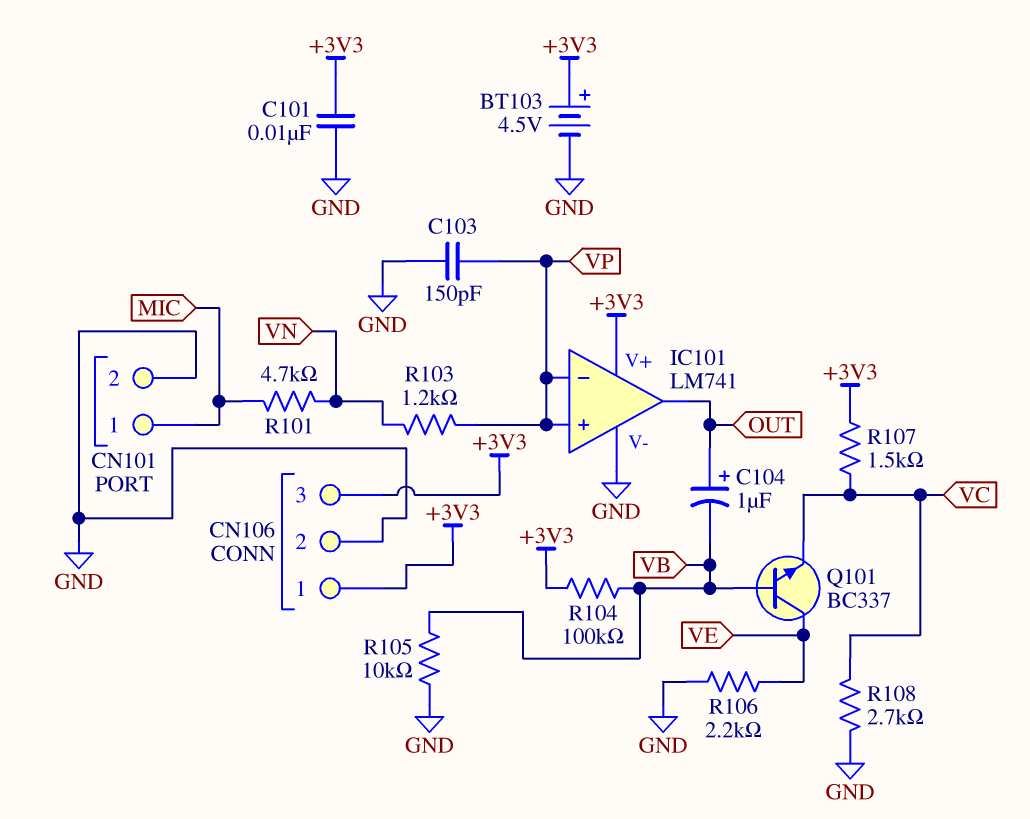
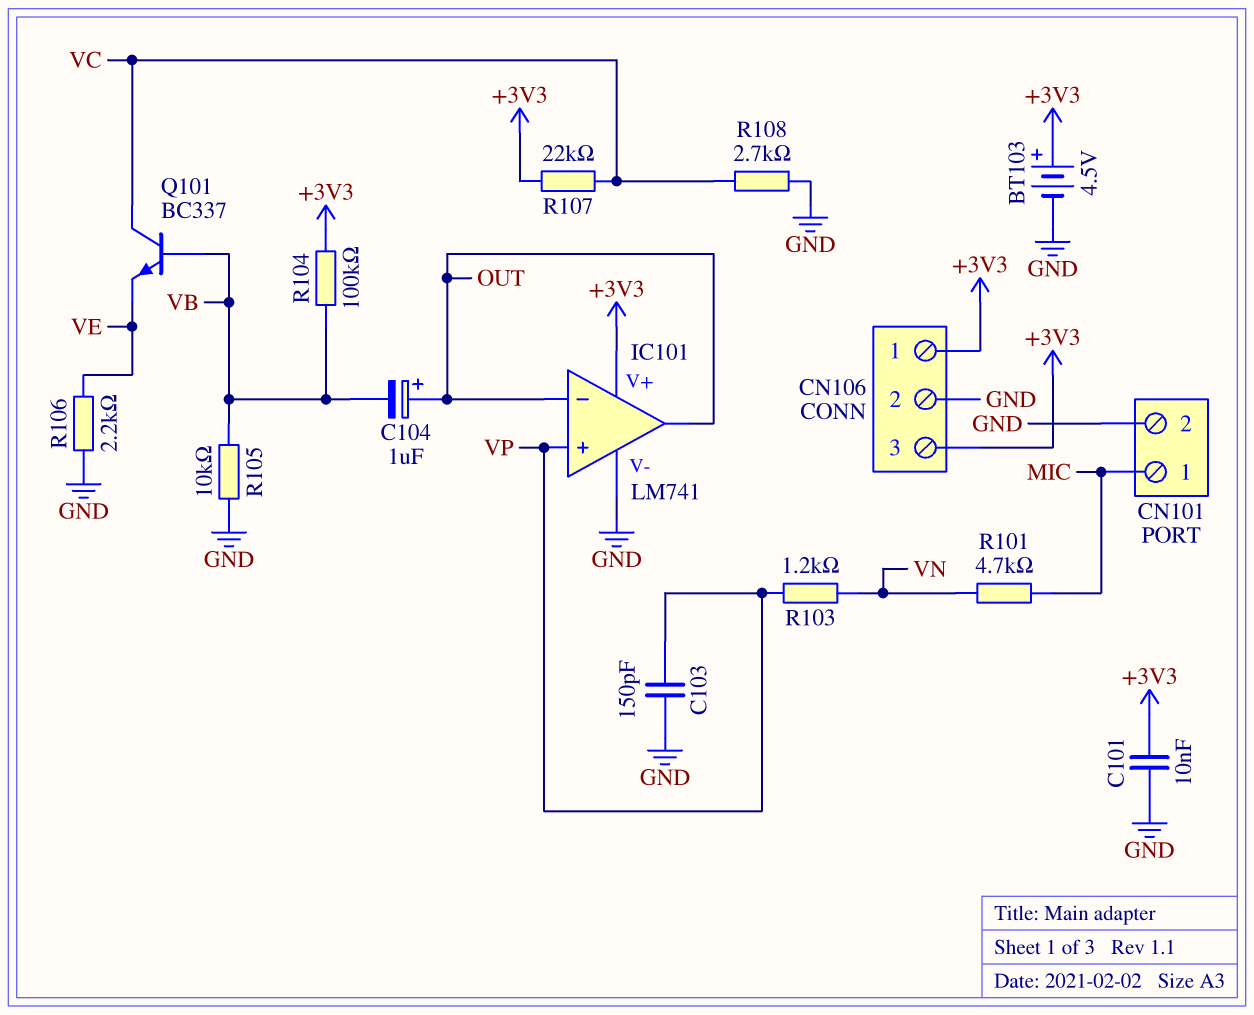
IC101 pin in-: VP -> OUT
Q101: NPN BC337 (B VB, C VE, E VC) -> NPN BC337 (B VB, C VC, E VE)
R107: 1.5k (+3V3, VC) -> 22k (+3V3, VC)

